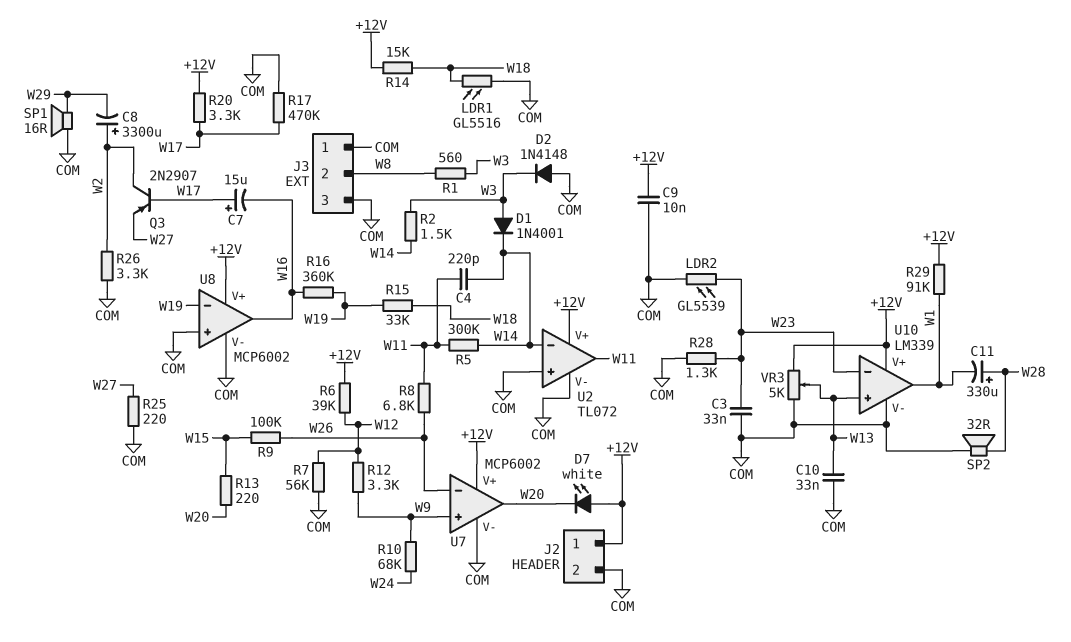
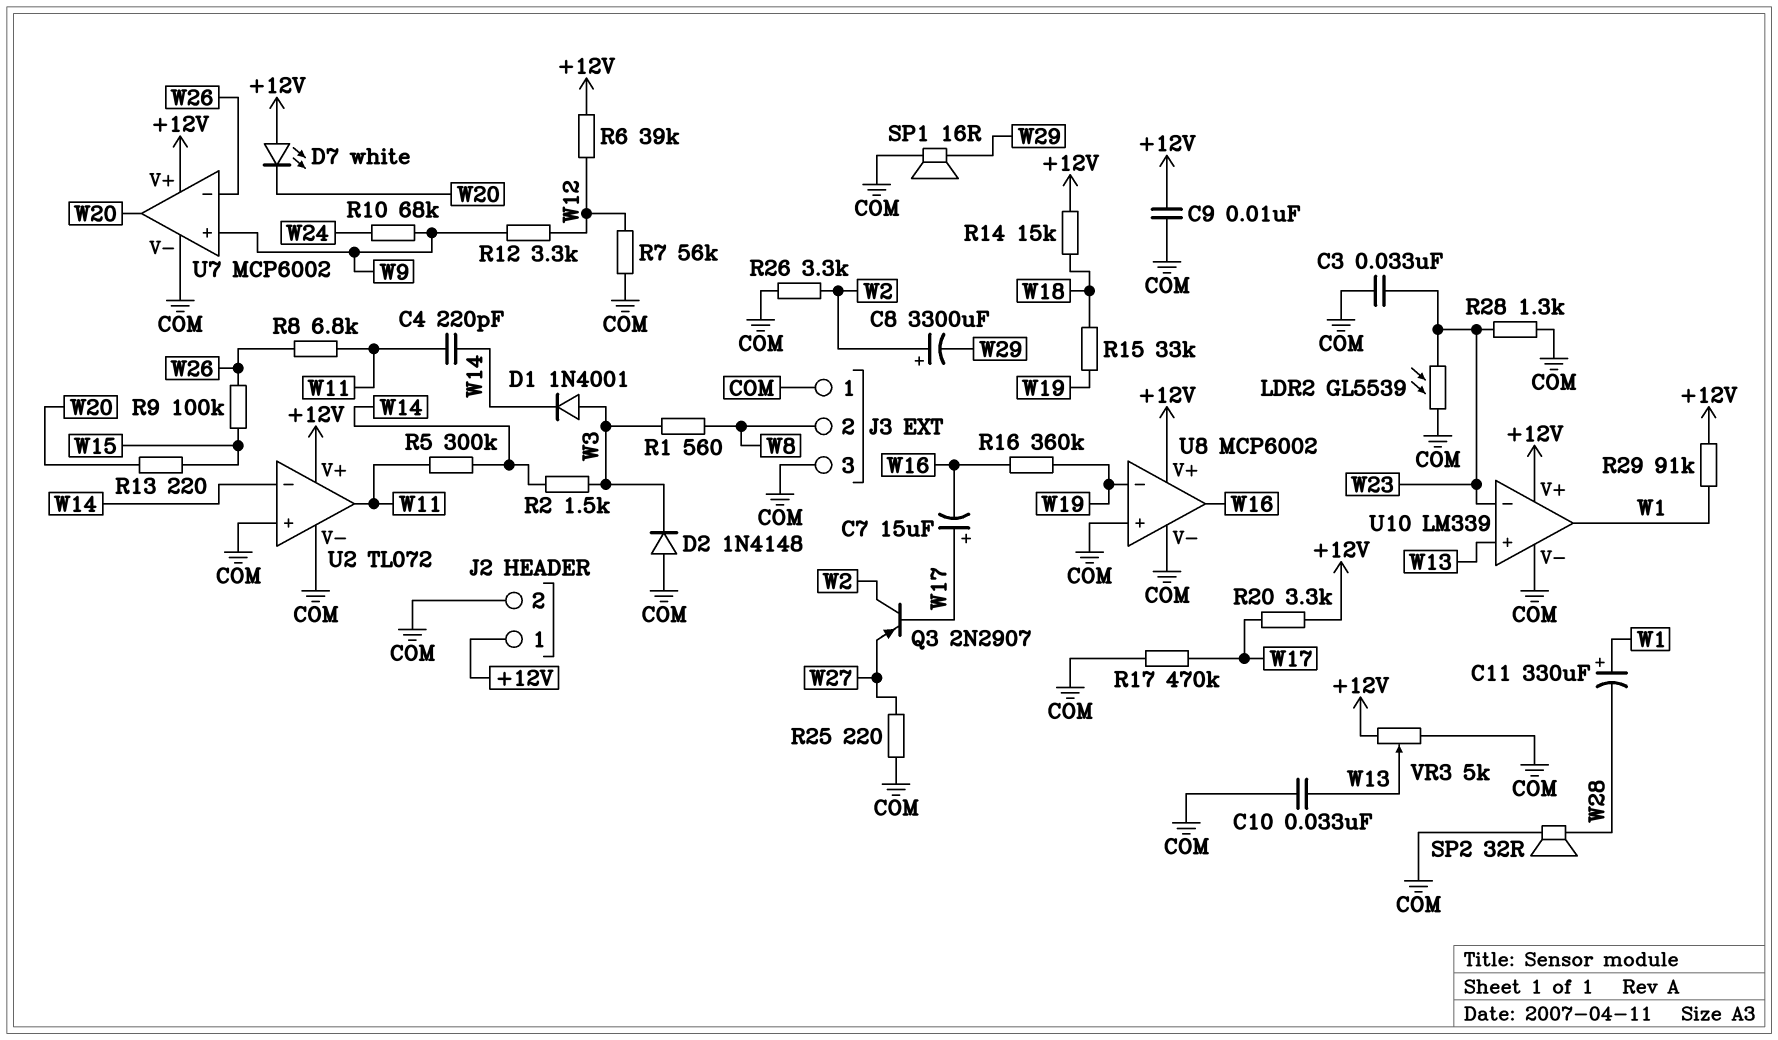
C11: 330uF (plus W28, minus W1) -> 330uF (plus W1, minus W28)
LDR1: GL5516 (COM, W18) -> none

